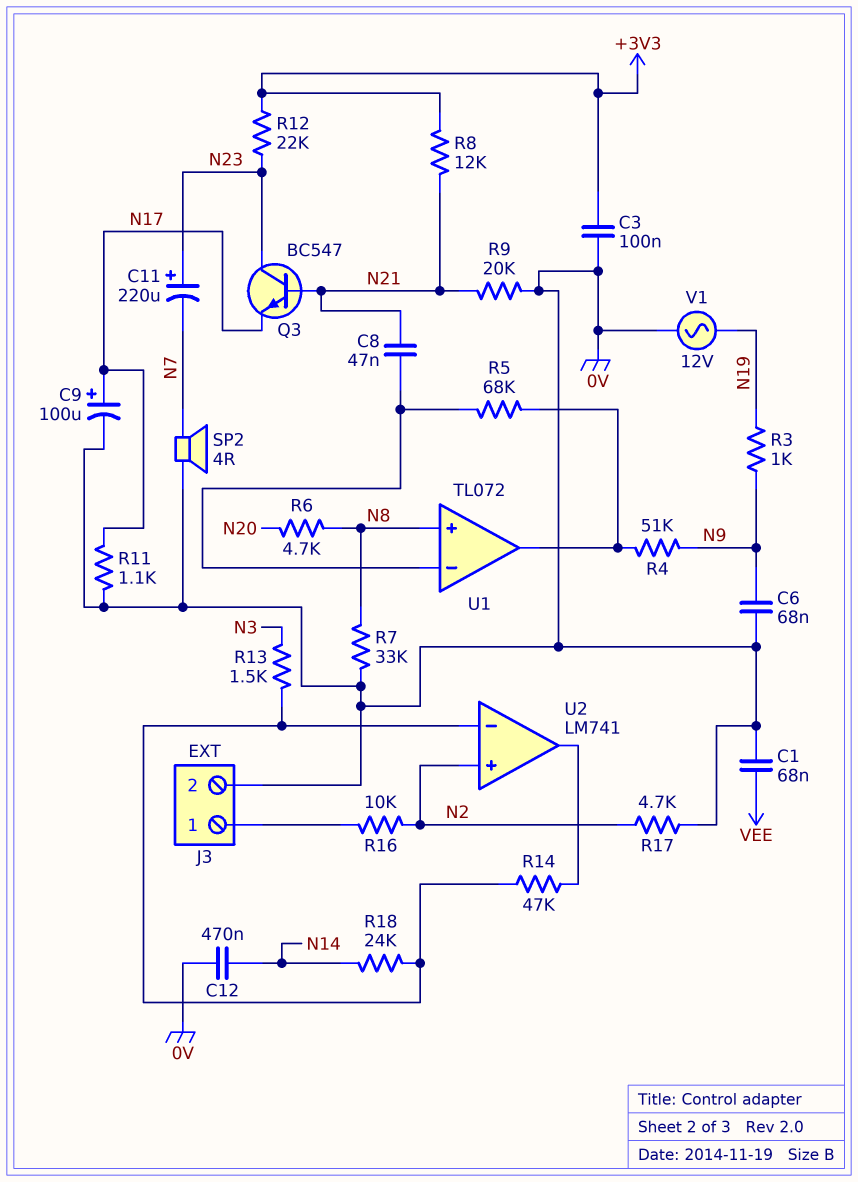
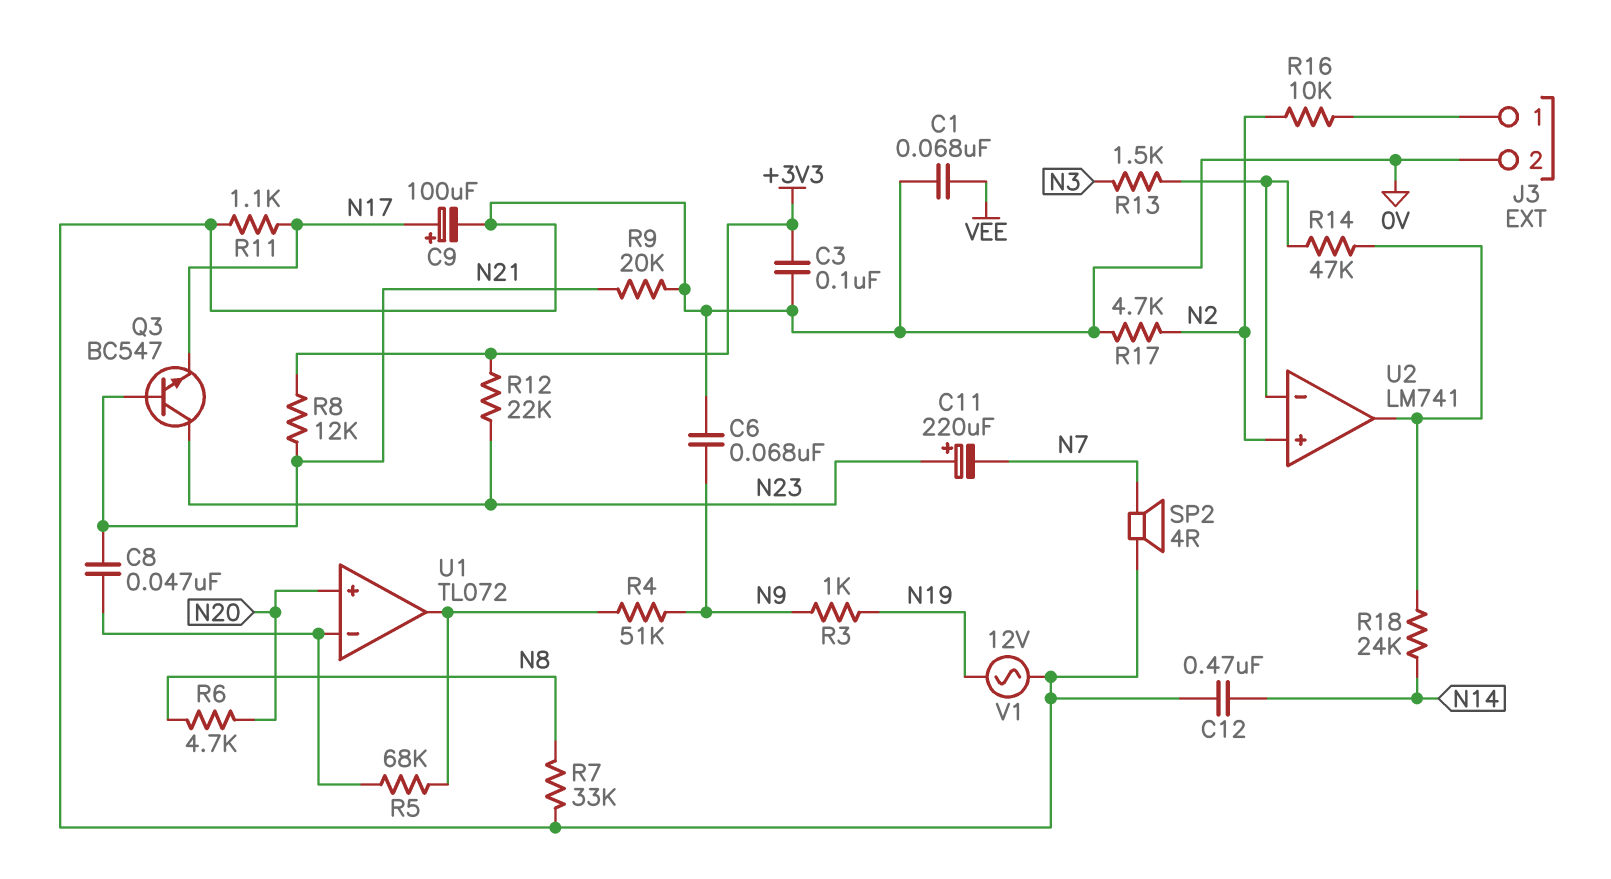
R18: 24k (N14, U2/in-) -> 24k (N14, U2/out)
U1 pin in+: N8 -> N20

